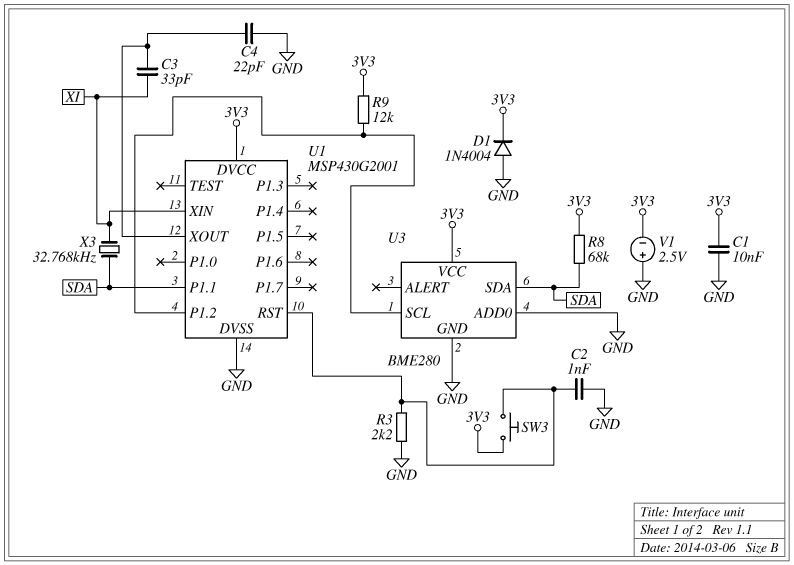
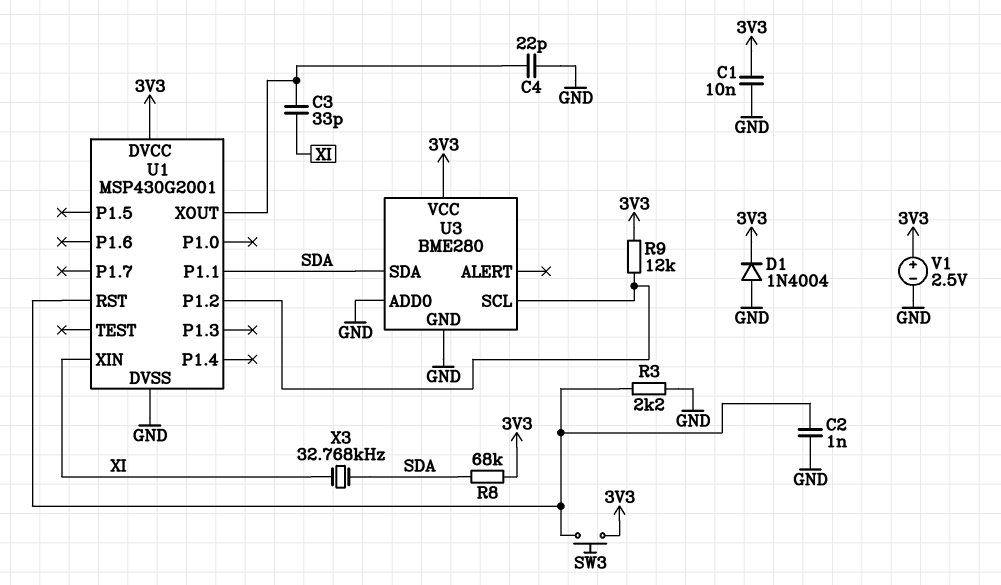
V1: 2.5V (plus GND, minus 3V3) -> 2.5V (plus 3V3, minus GND)

